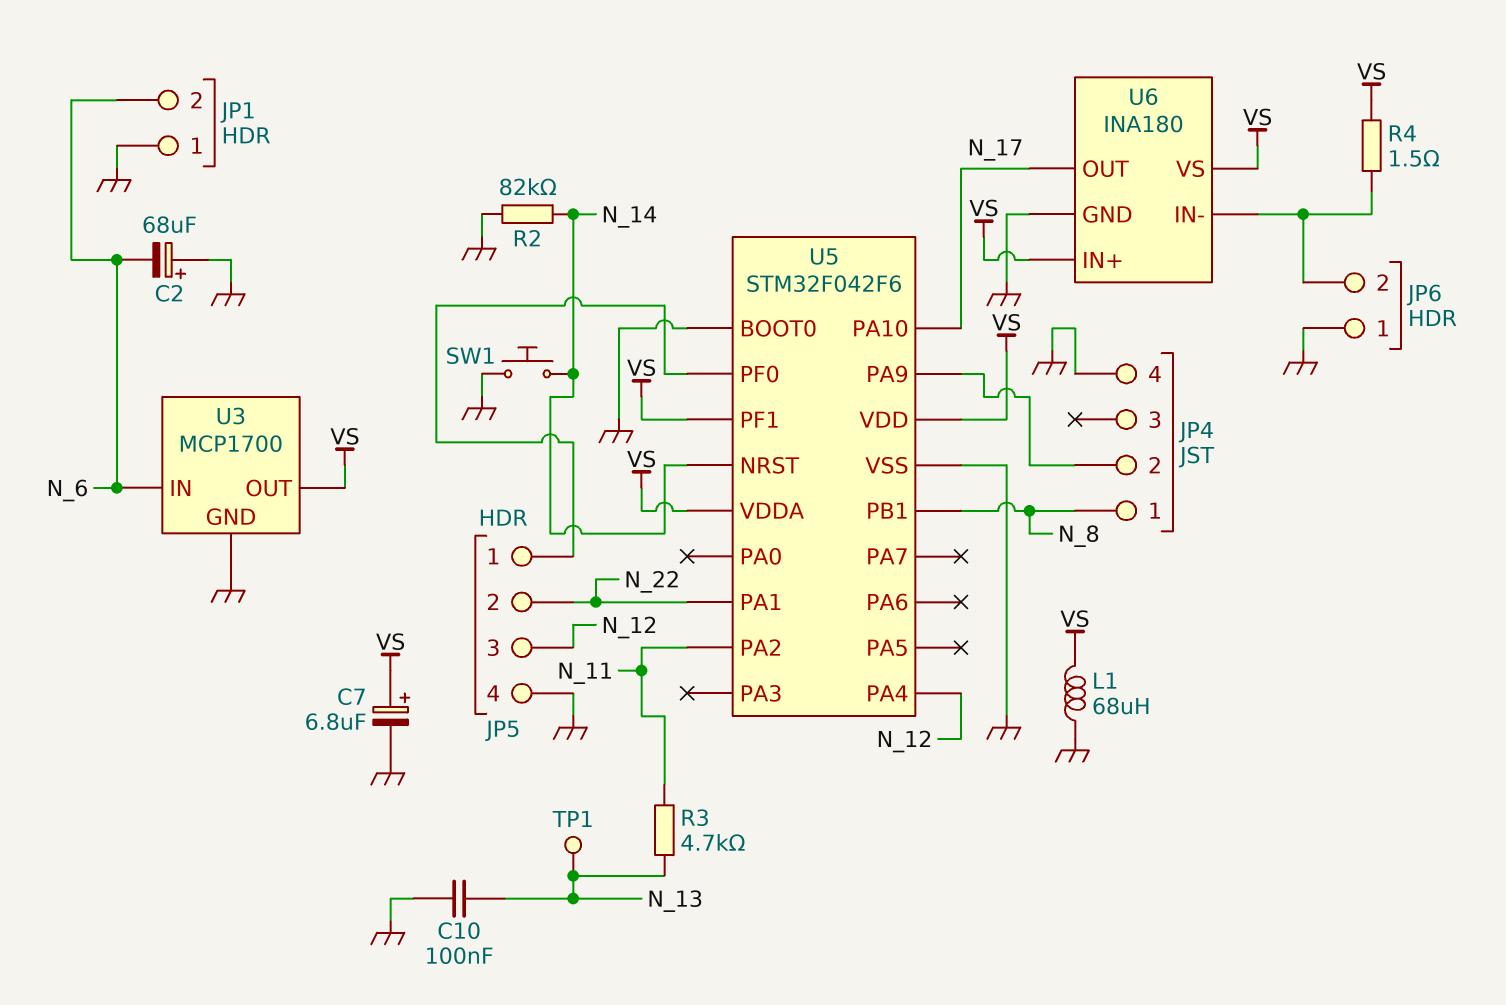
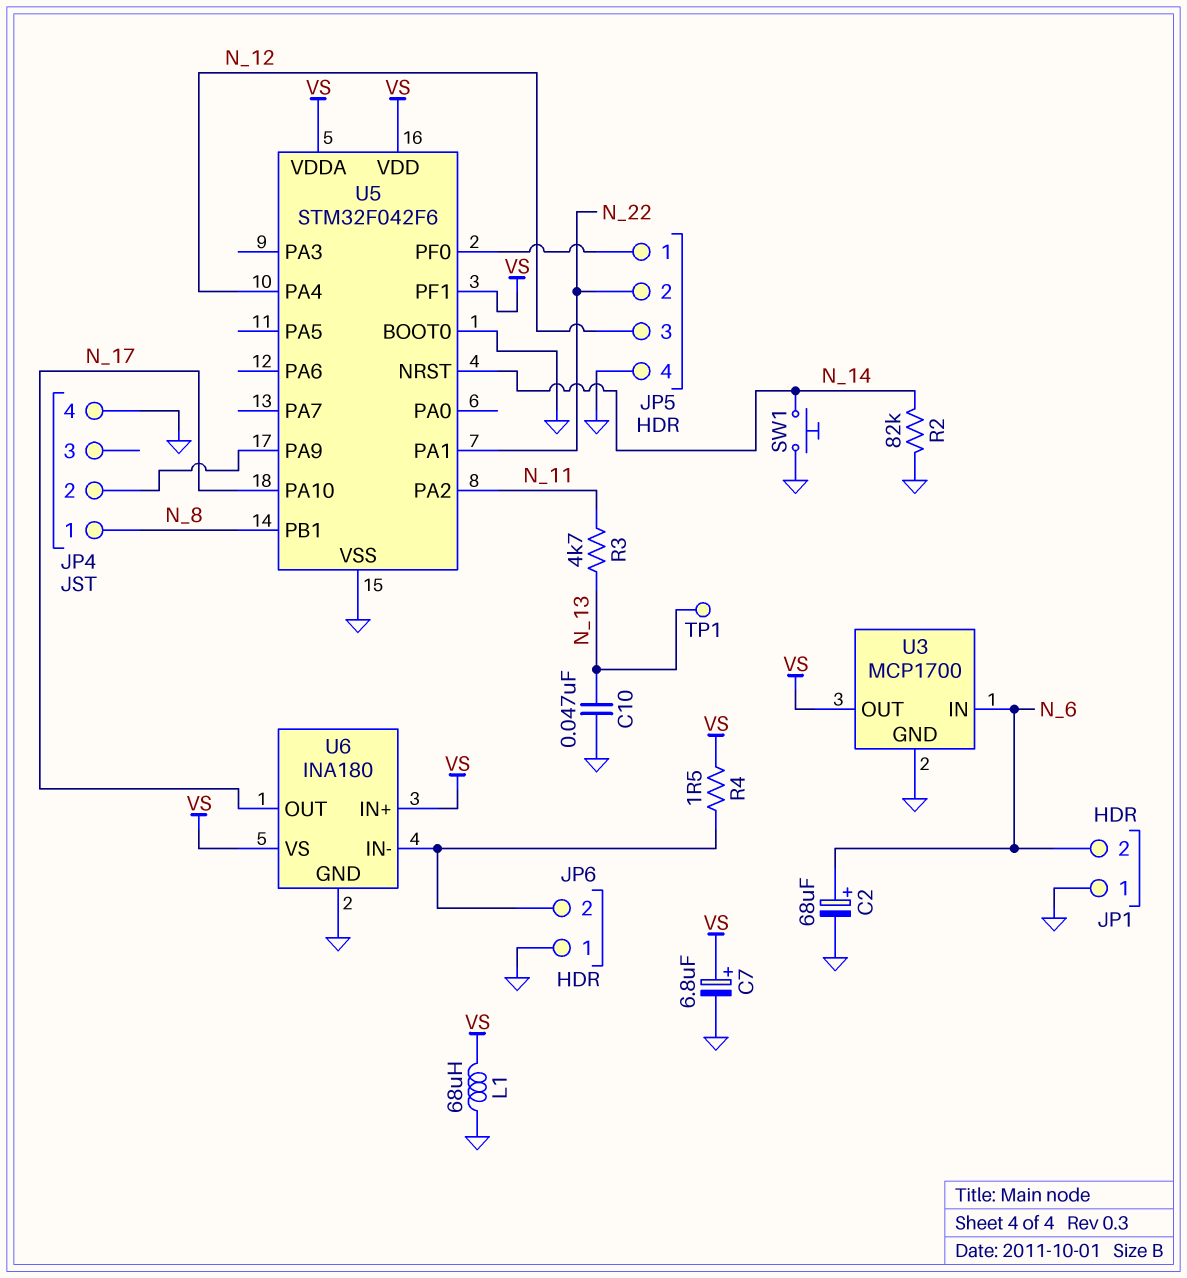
C2: 68uF (plus GND, minus N_6) -> 68uF (plus N_6, minus GND)
C10: 100nF (GND, N_13) -> 47nF (GND, N_13)

